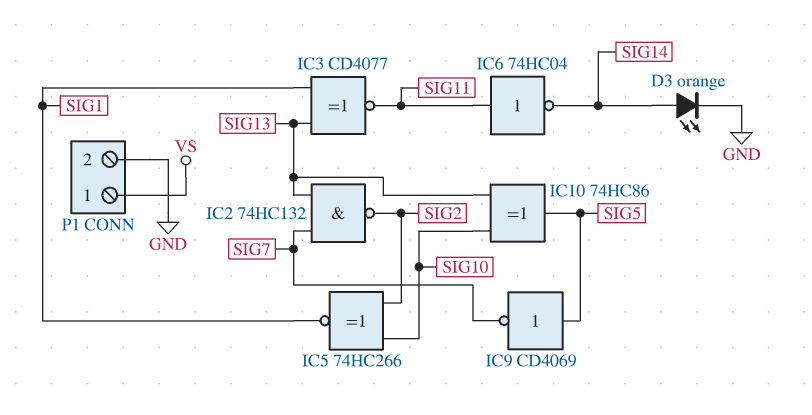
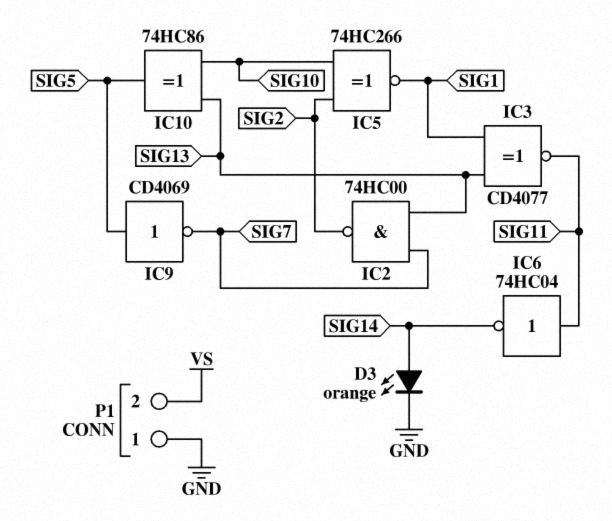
IC2: NAND 74HC132 (in SIG7, in SIG13, out SIG2) -> NAND 74HC00 (in SIG7, in SIG13, out SIG2)
P1 pin 1: VS -> GND
P1 pin 2: GND -> VS

